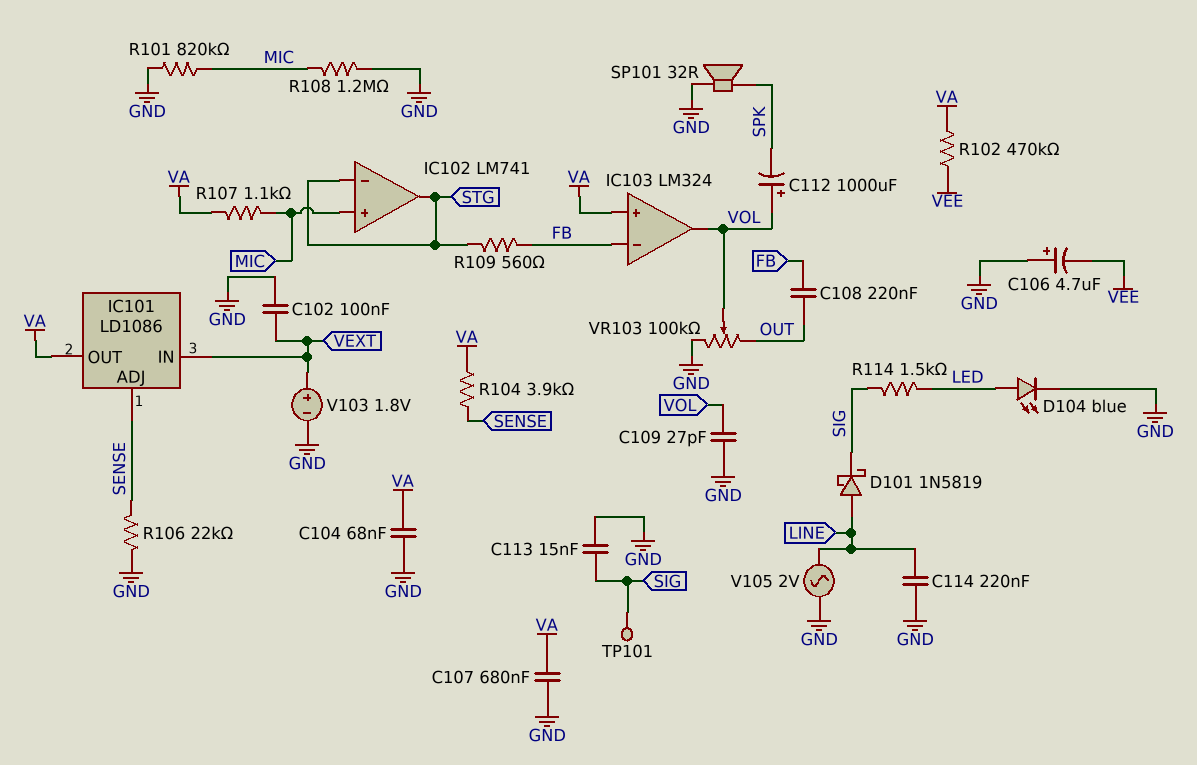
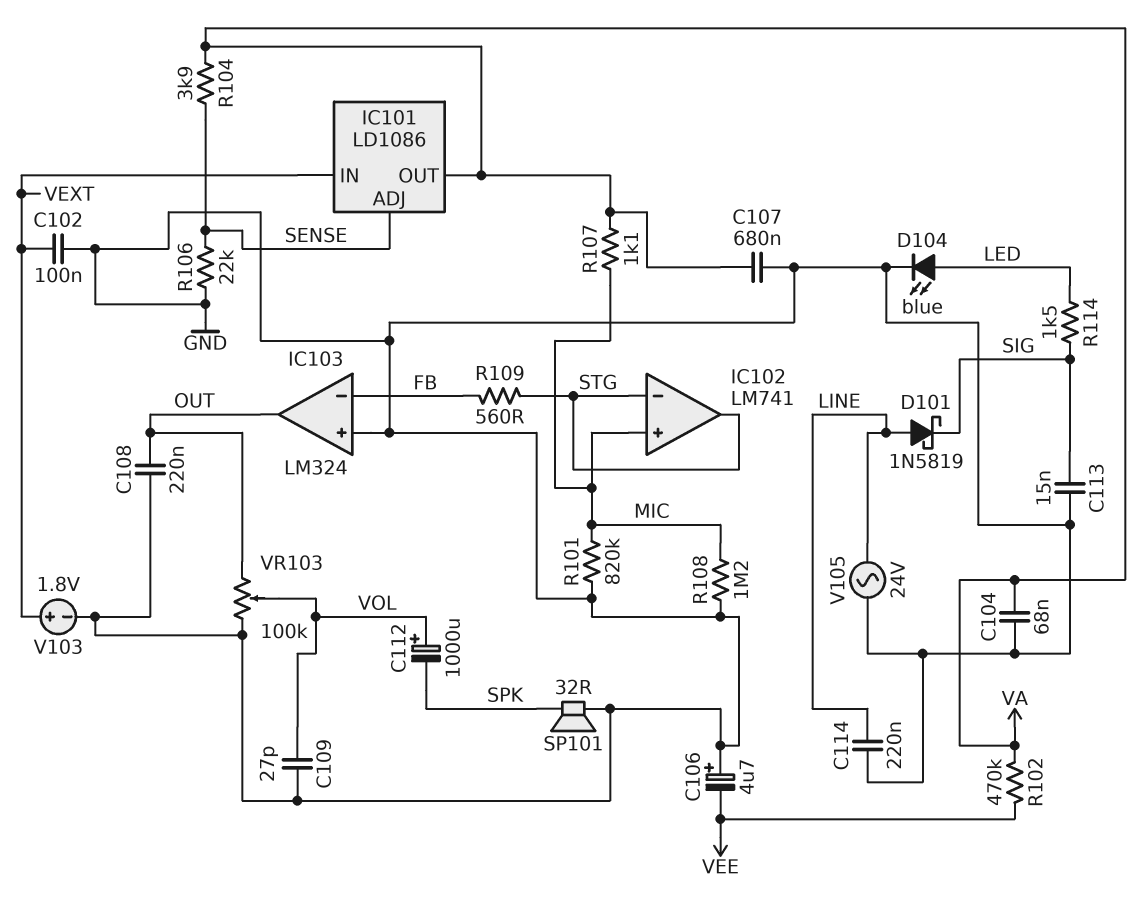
C108: 220nF (FB, OUT) -> 220nF (GND, OUT)
IC103 pin in+: VA -> GND
IC103 pin out: VOL -> OUT
TP101: test point (SIG) -> none
V105: AC 2V (GND, LINE) -> AC 24V (GND, LINE)

